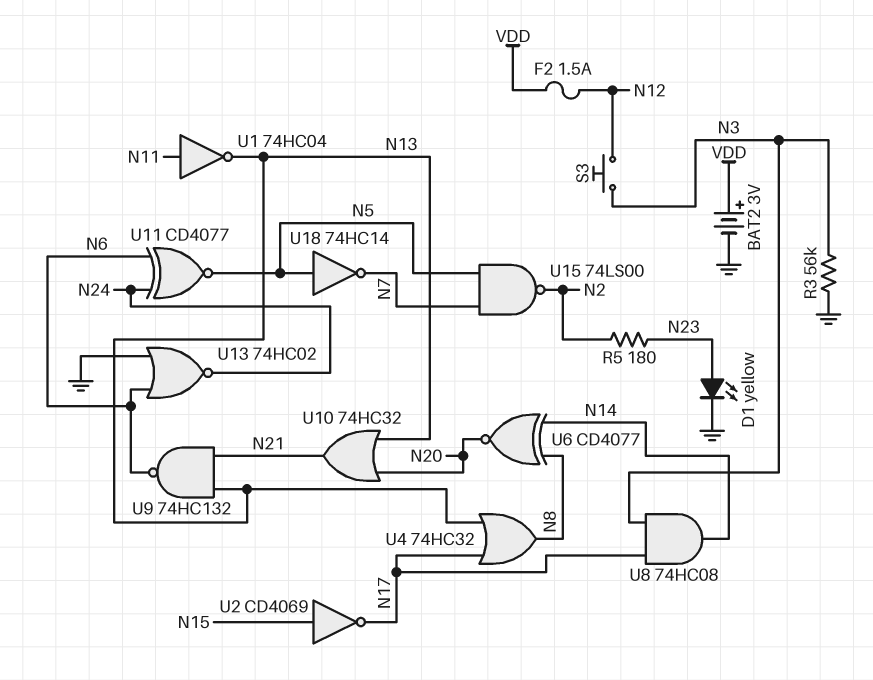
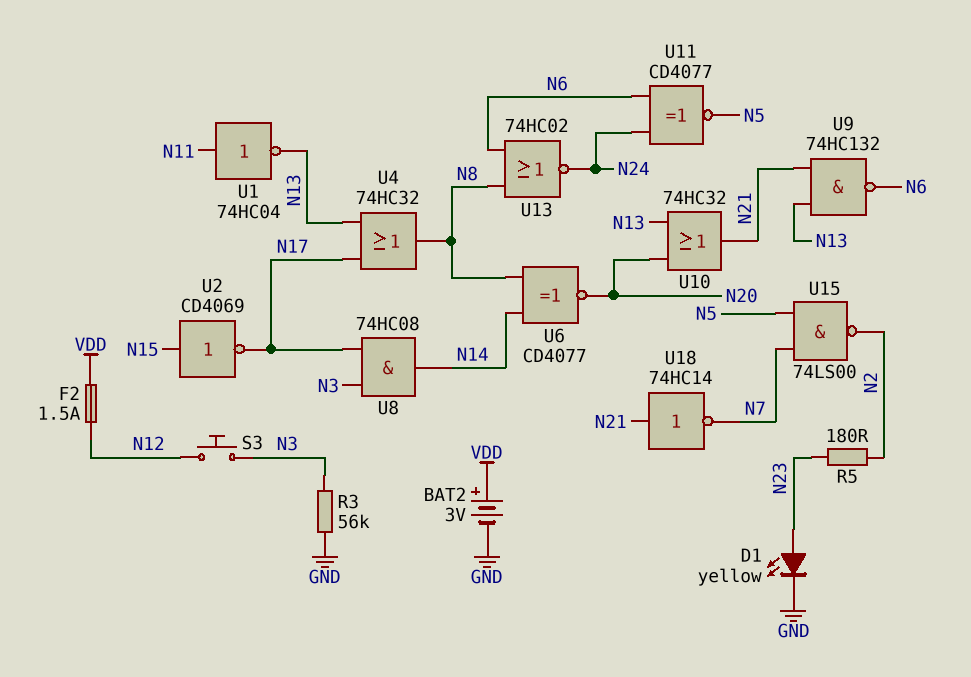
U13: NOR 74HC02 (in GND, in N6, out N24) -> NOR 74HC02 (in N6, in N8, out N24)
U18: NOT 74HC14 (in N5, out N7) -> NOT 74HC14 (in N21, out N7)

